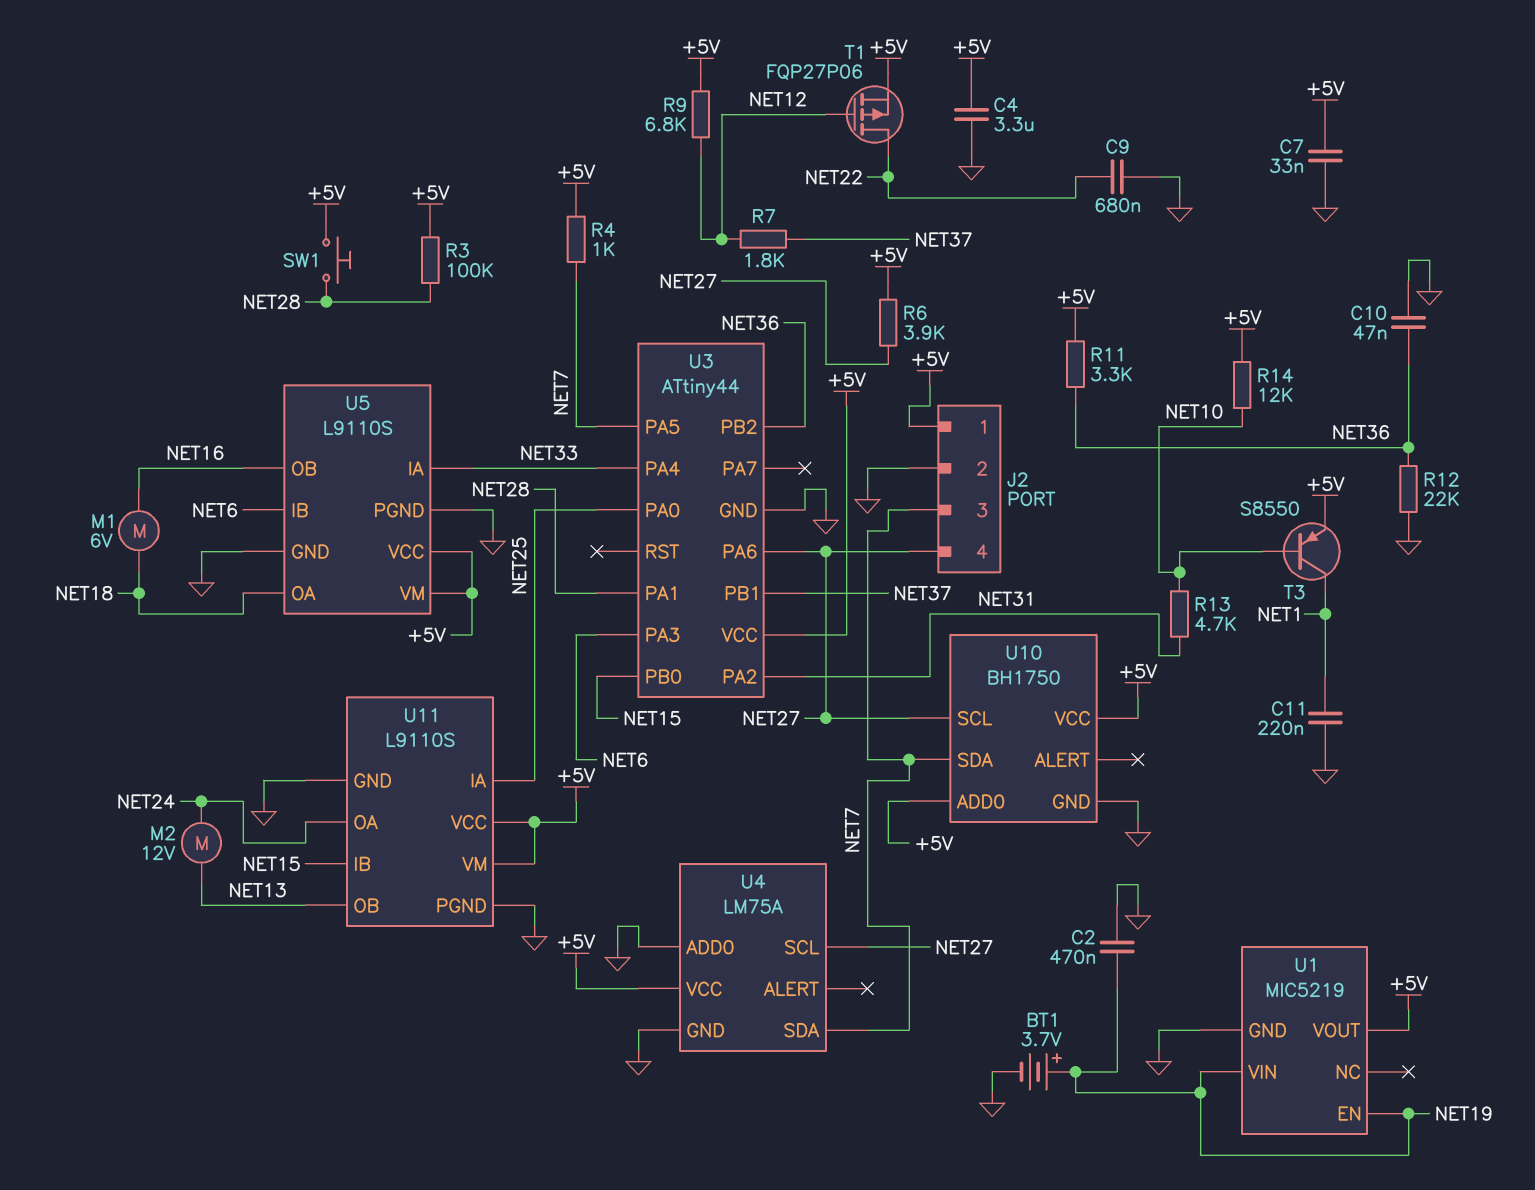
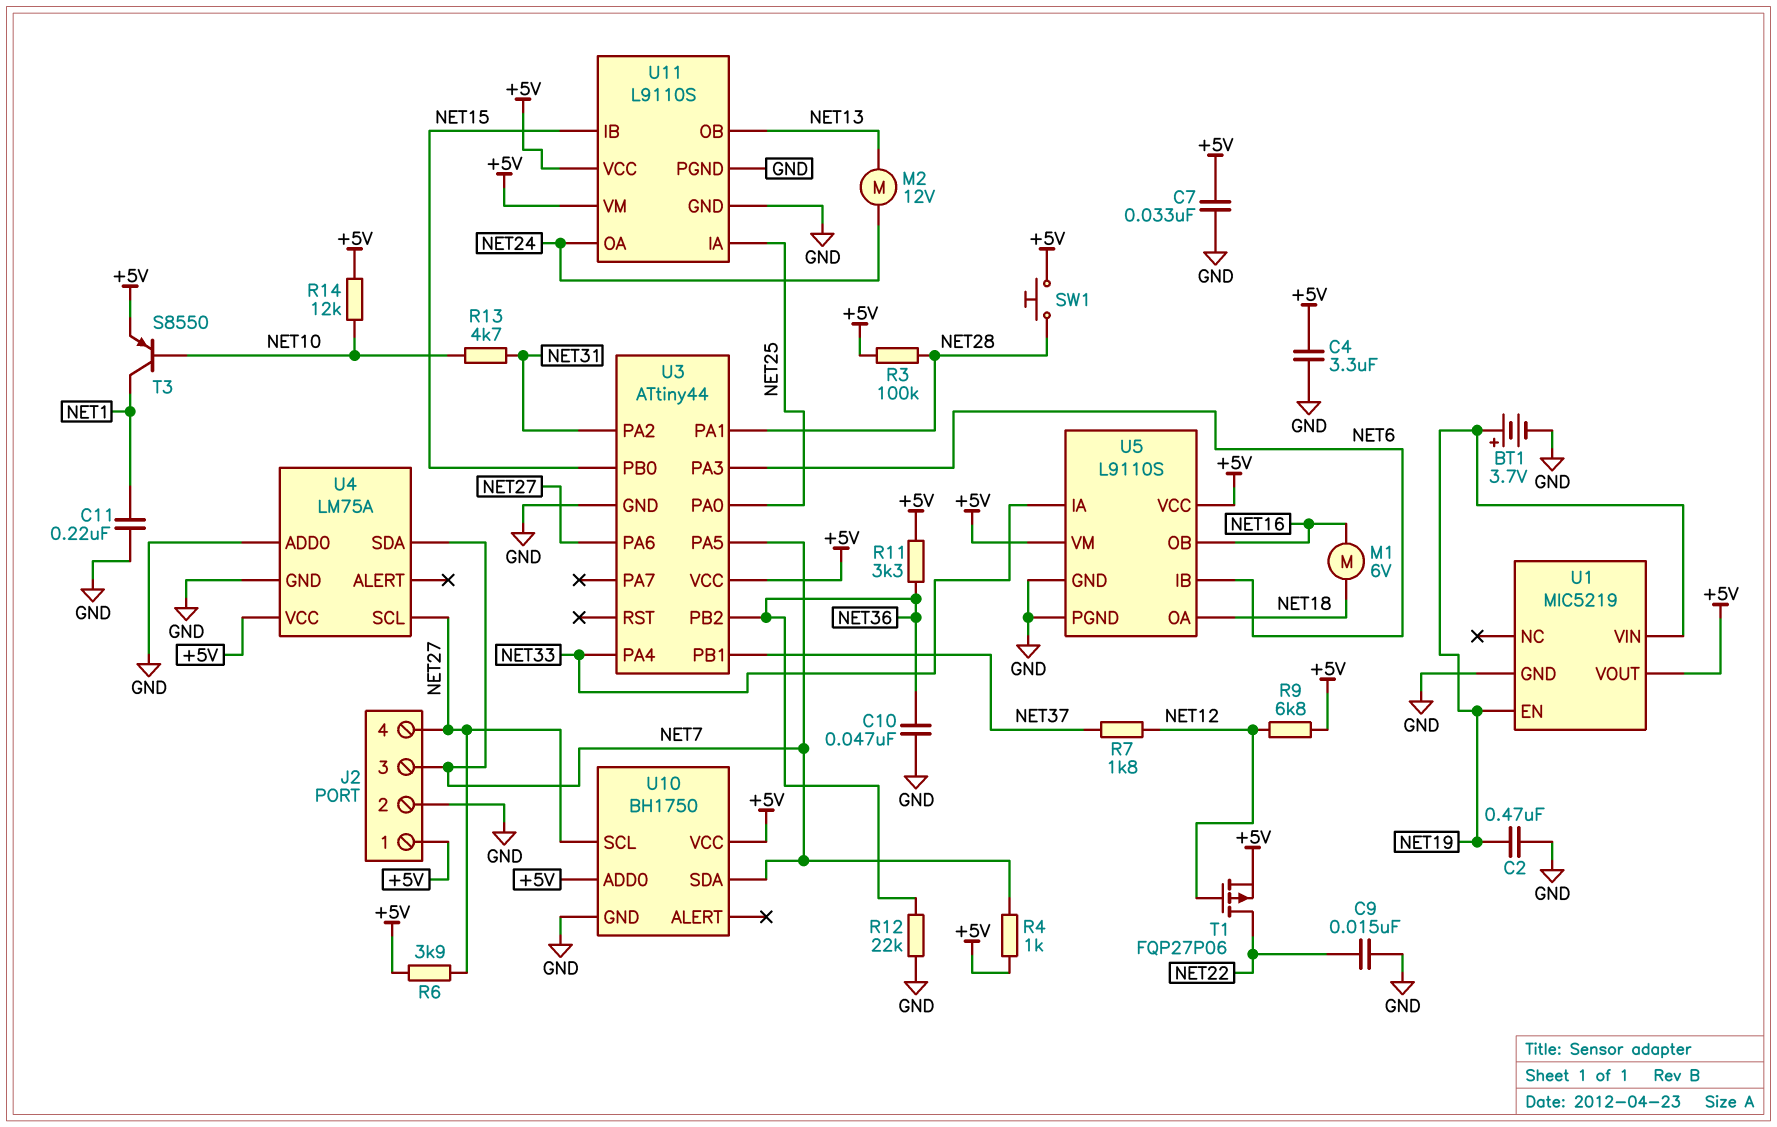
C9: 680nF (GND, NET22) -> 15nF (GND, NET22)

